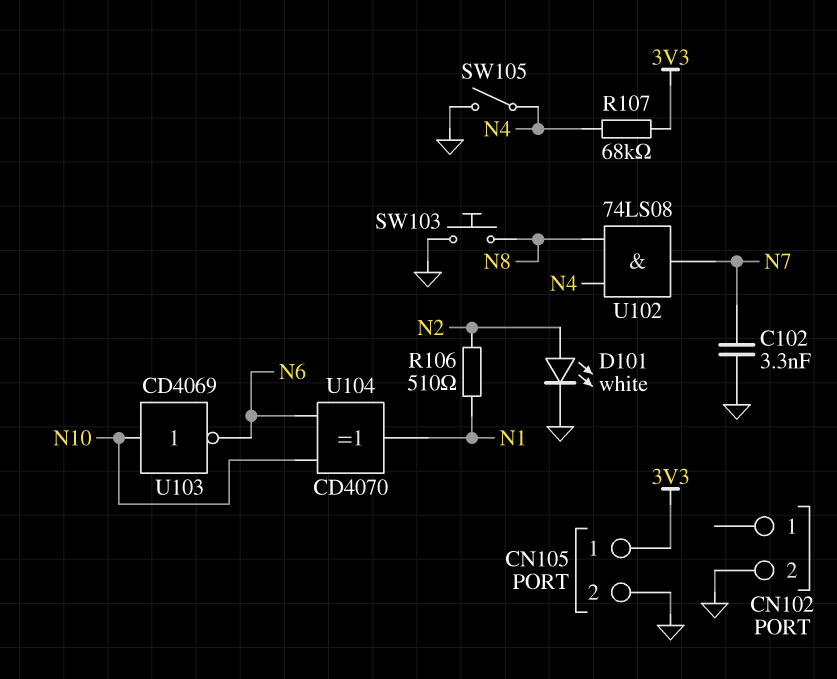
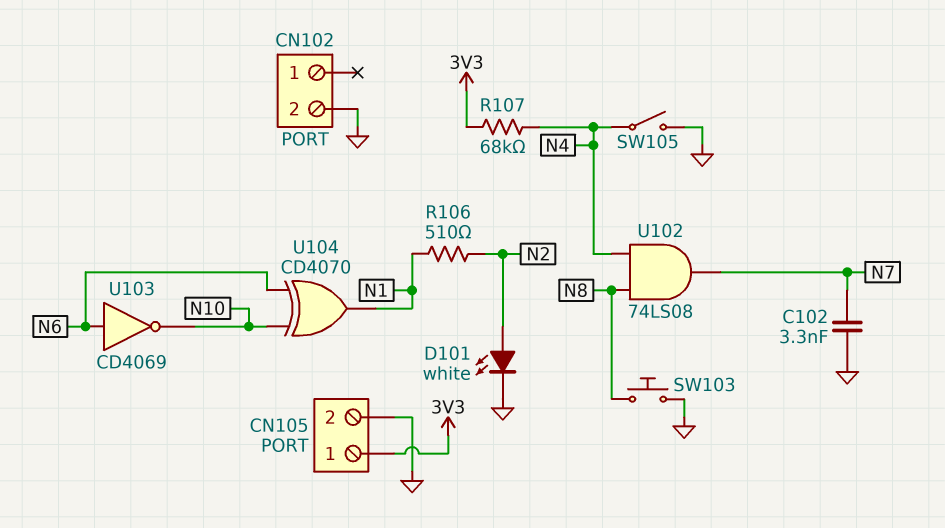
U103: NOT CD4069 (in N10, out N6) -> NOT CD4069 (in N6, out N10)

